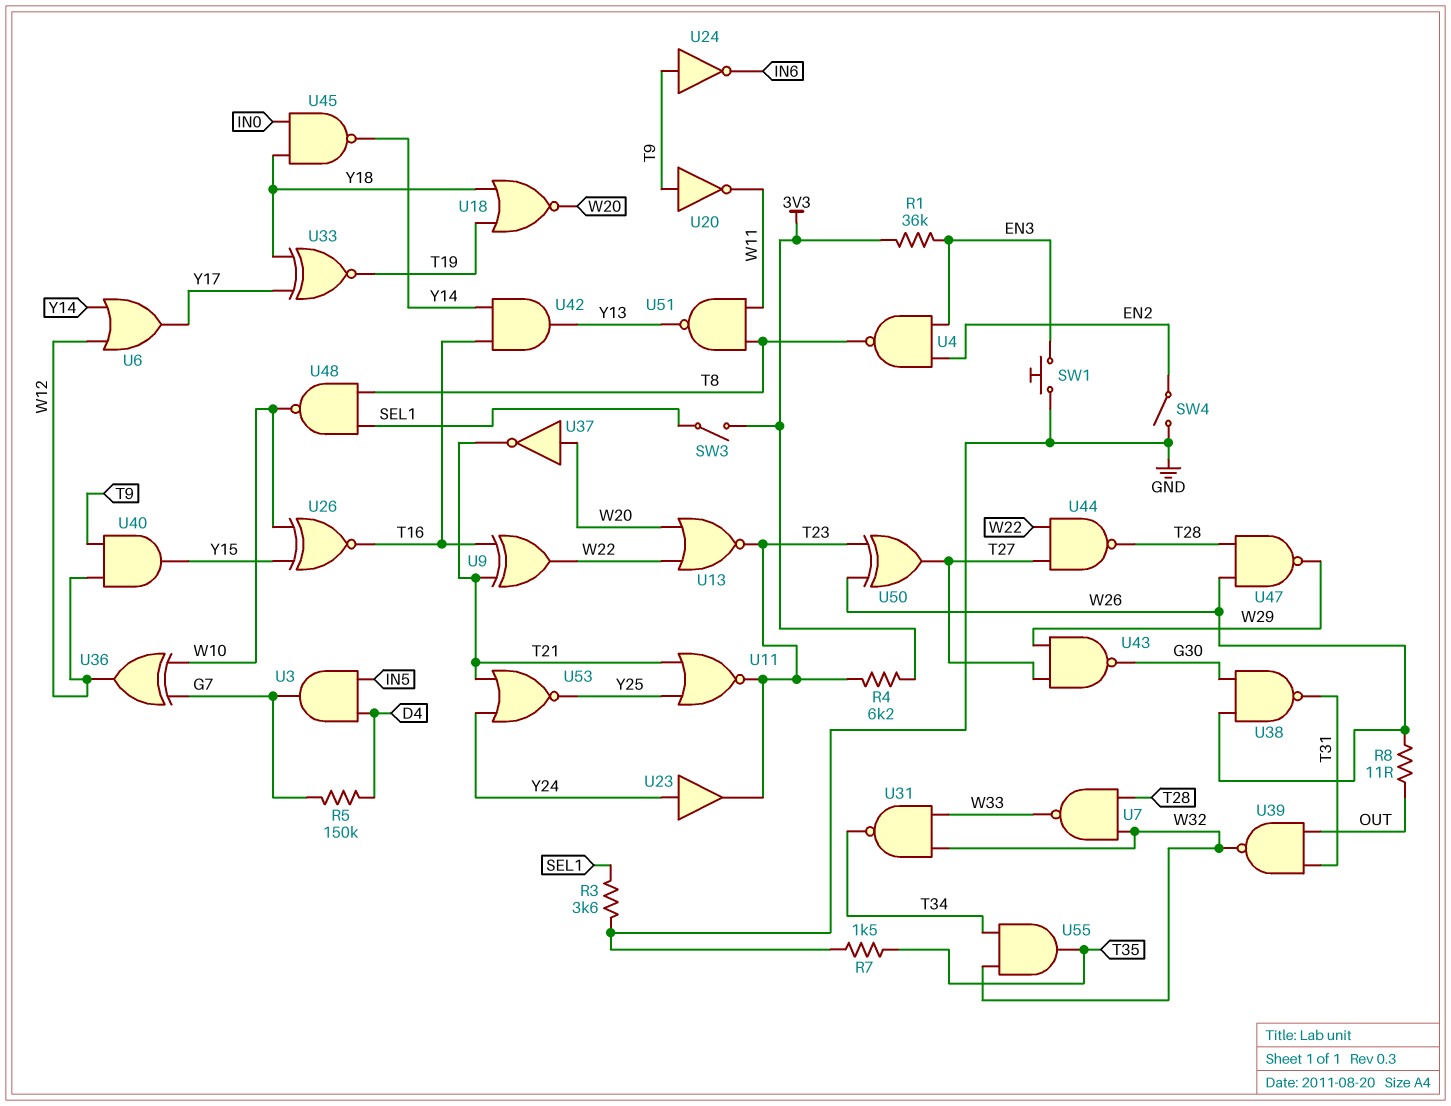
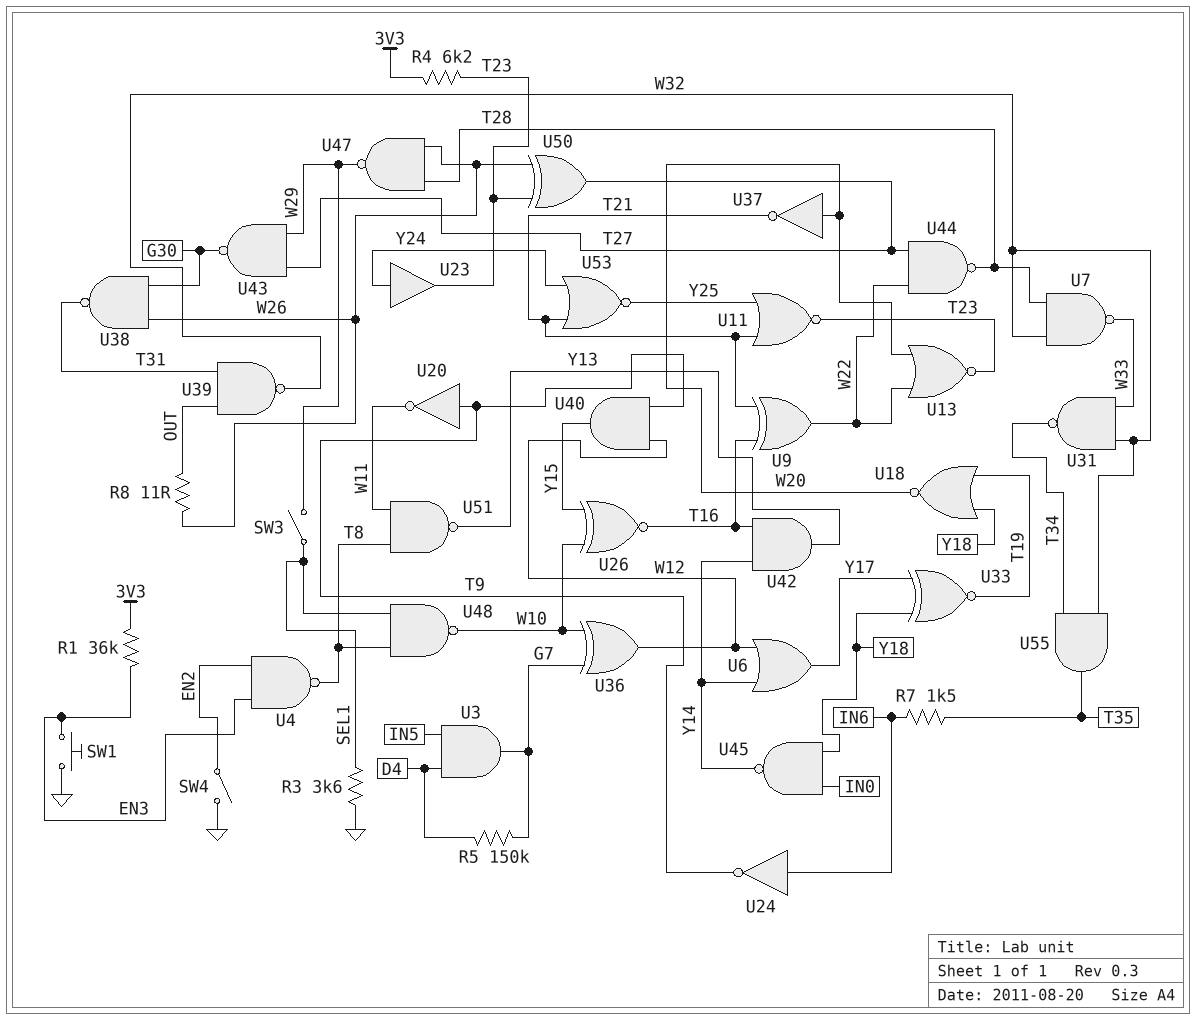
R7: 1.5k (GND, T35) -> 1.5k (IN6, T35)
SW3: switch (3V3, SEL1) -> switch (SEL1, W29)
U24: NOT (in T9, out IN6) -> NOT (in IN6, out T9)

